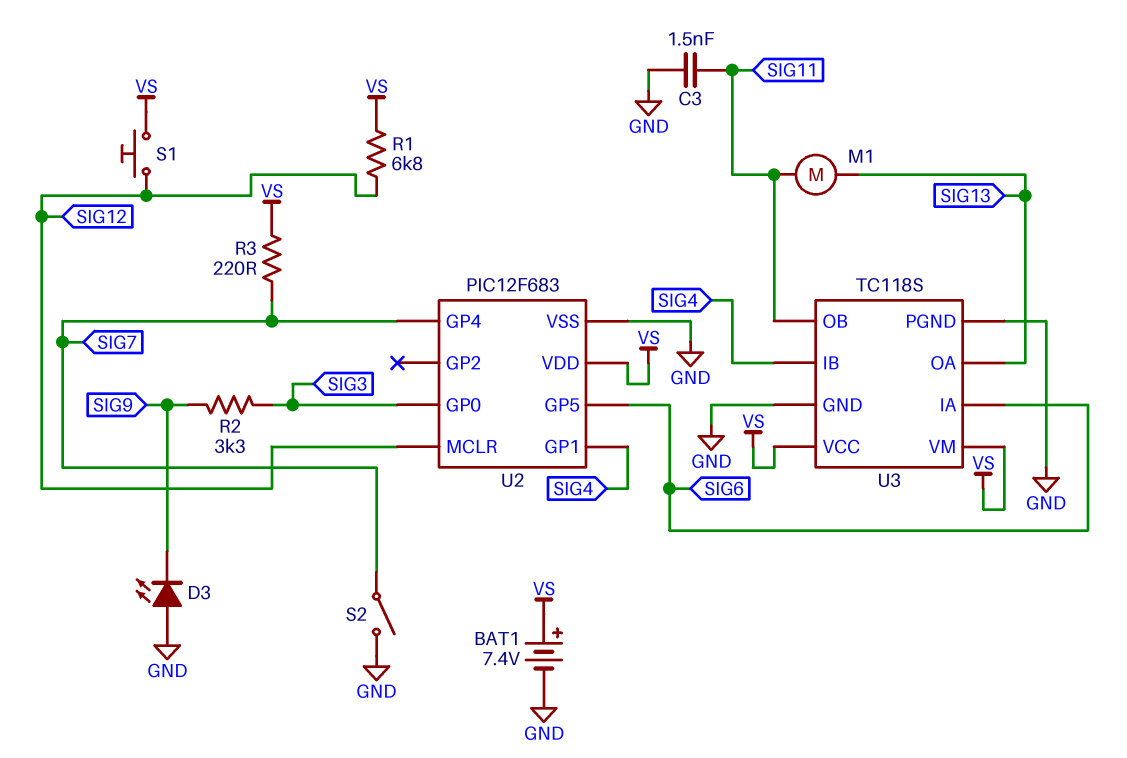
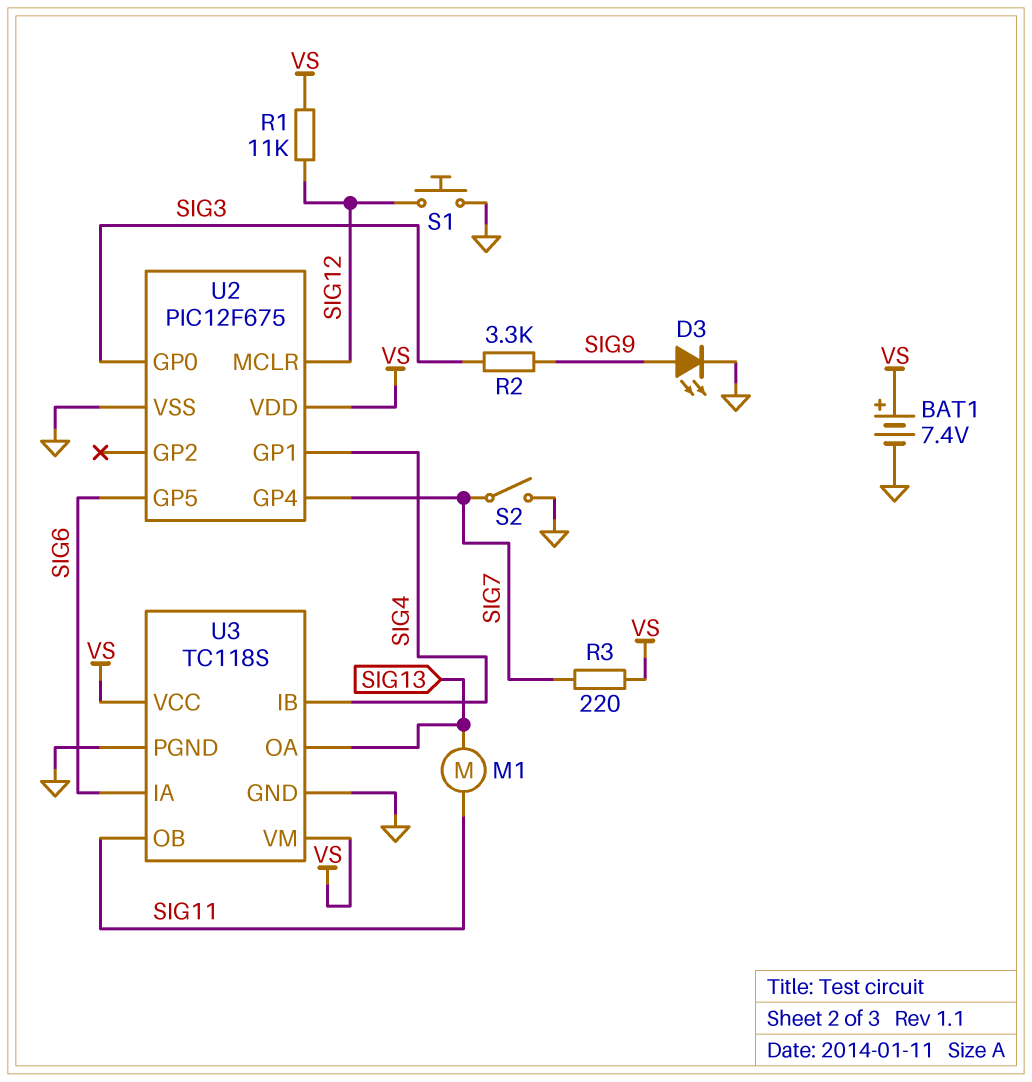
C3: 1.5nF (GND, SIG11) -> none
D3: LED (A GND, K SIG9) -> LED (A SIG9, K GND)
R1: 6.8k (SIG12, VS) -> 11k (SIG12, VS)
S1: button (SIG12, VS) -> button (GND, SIG12)
U2: PIC12F683 -> PIC12F675

